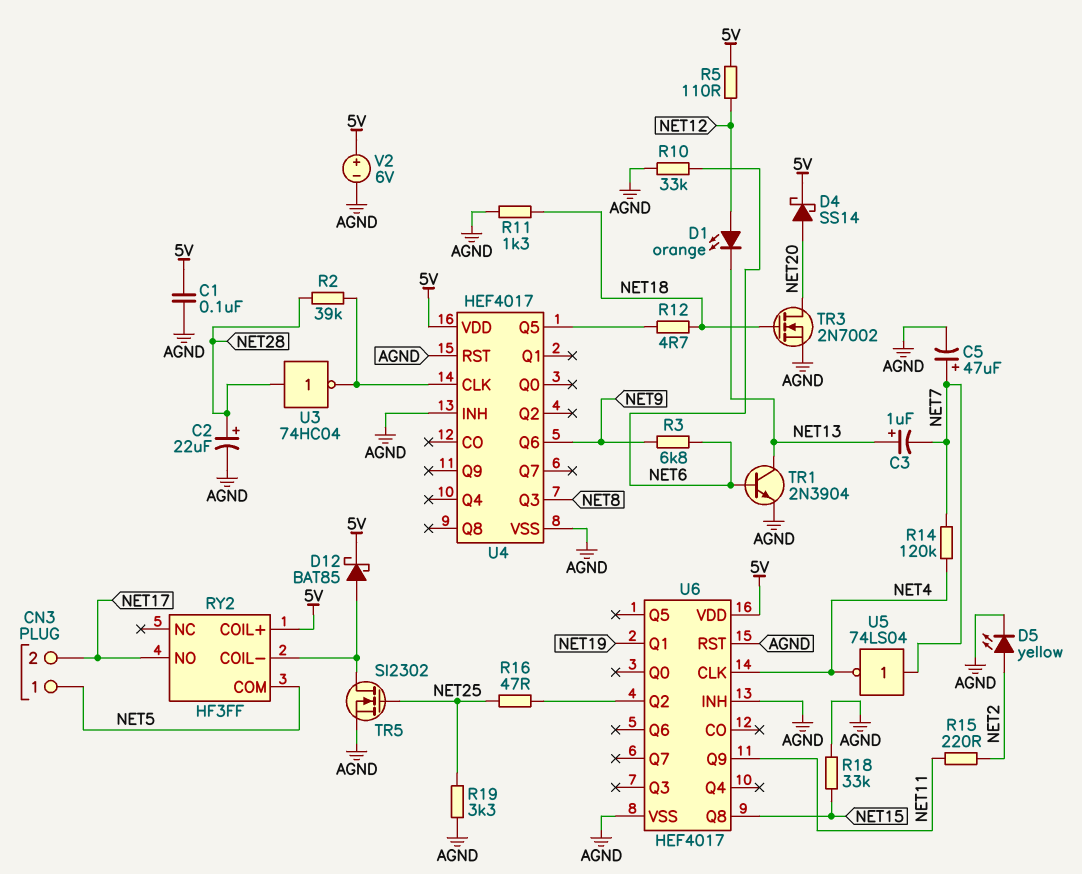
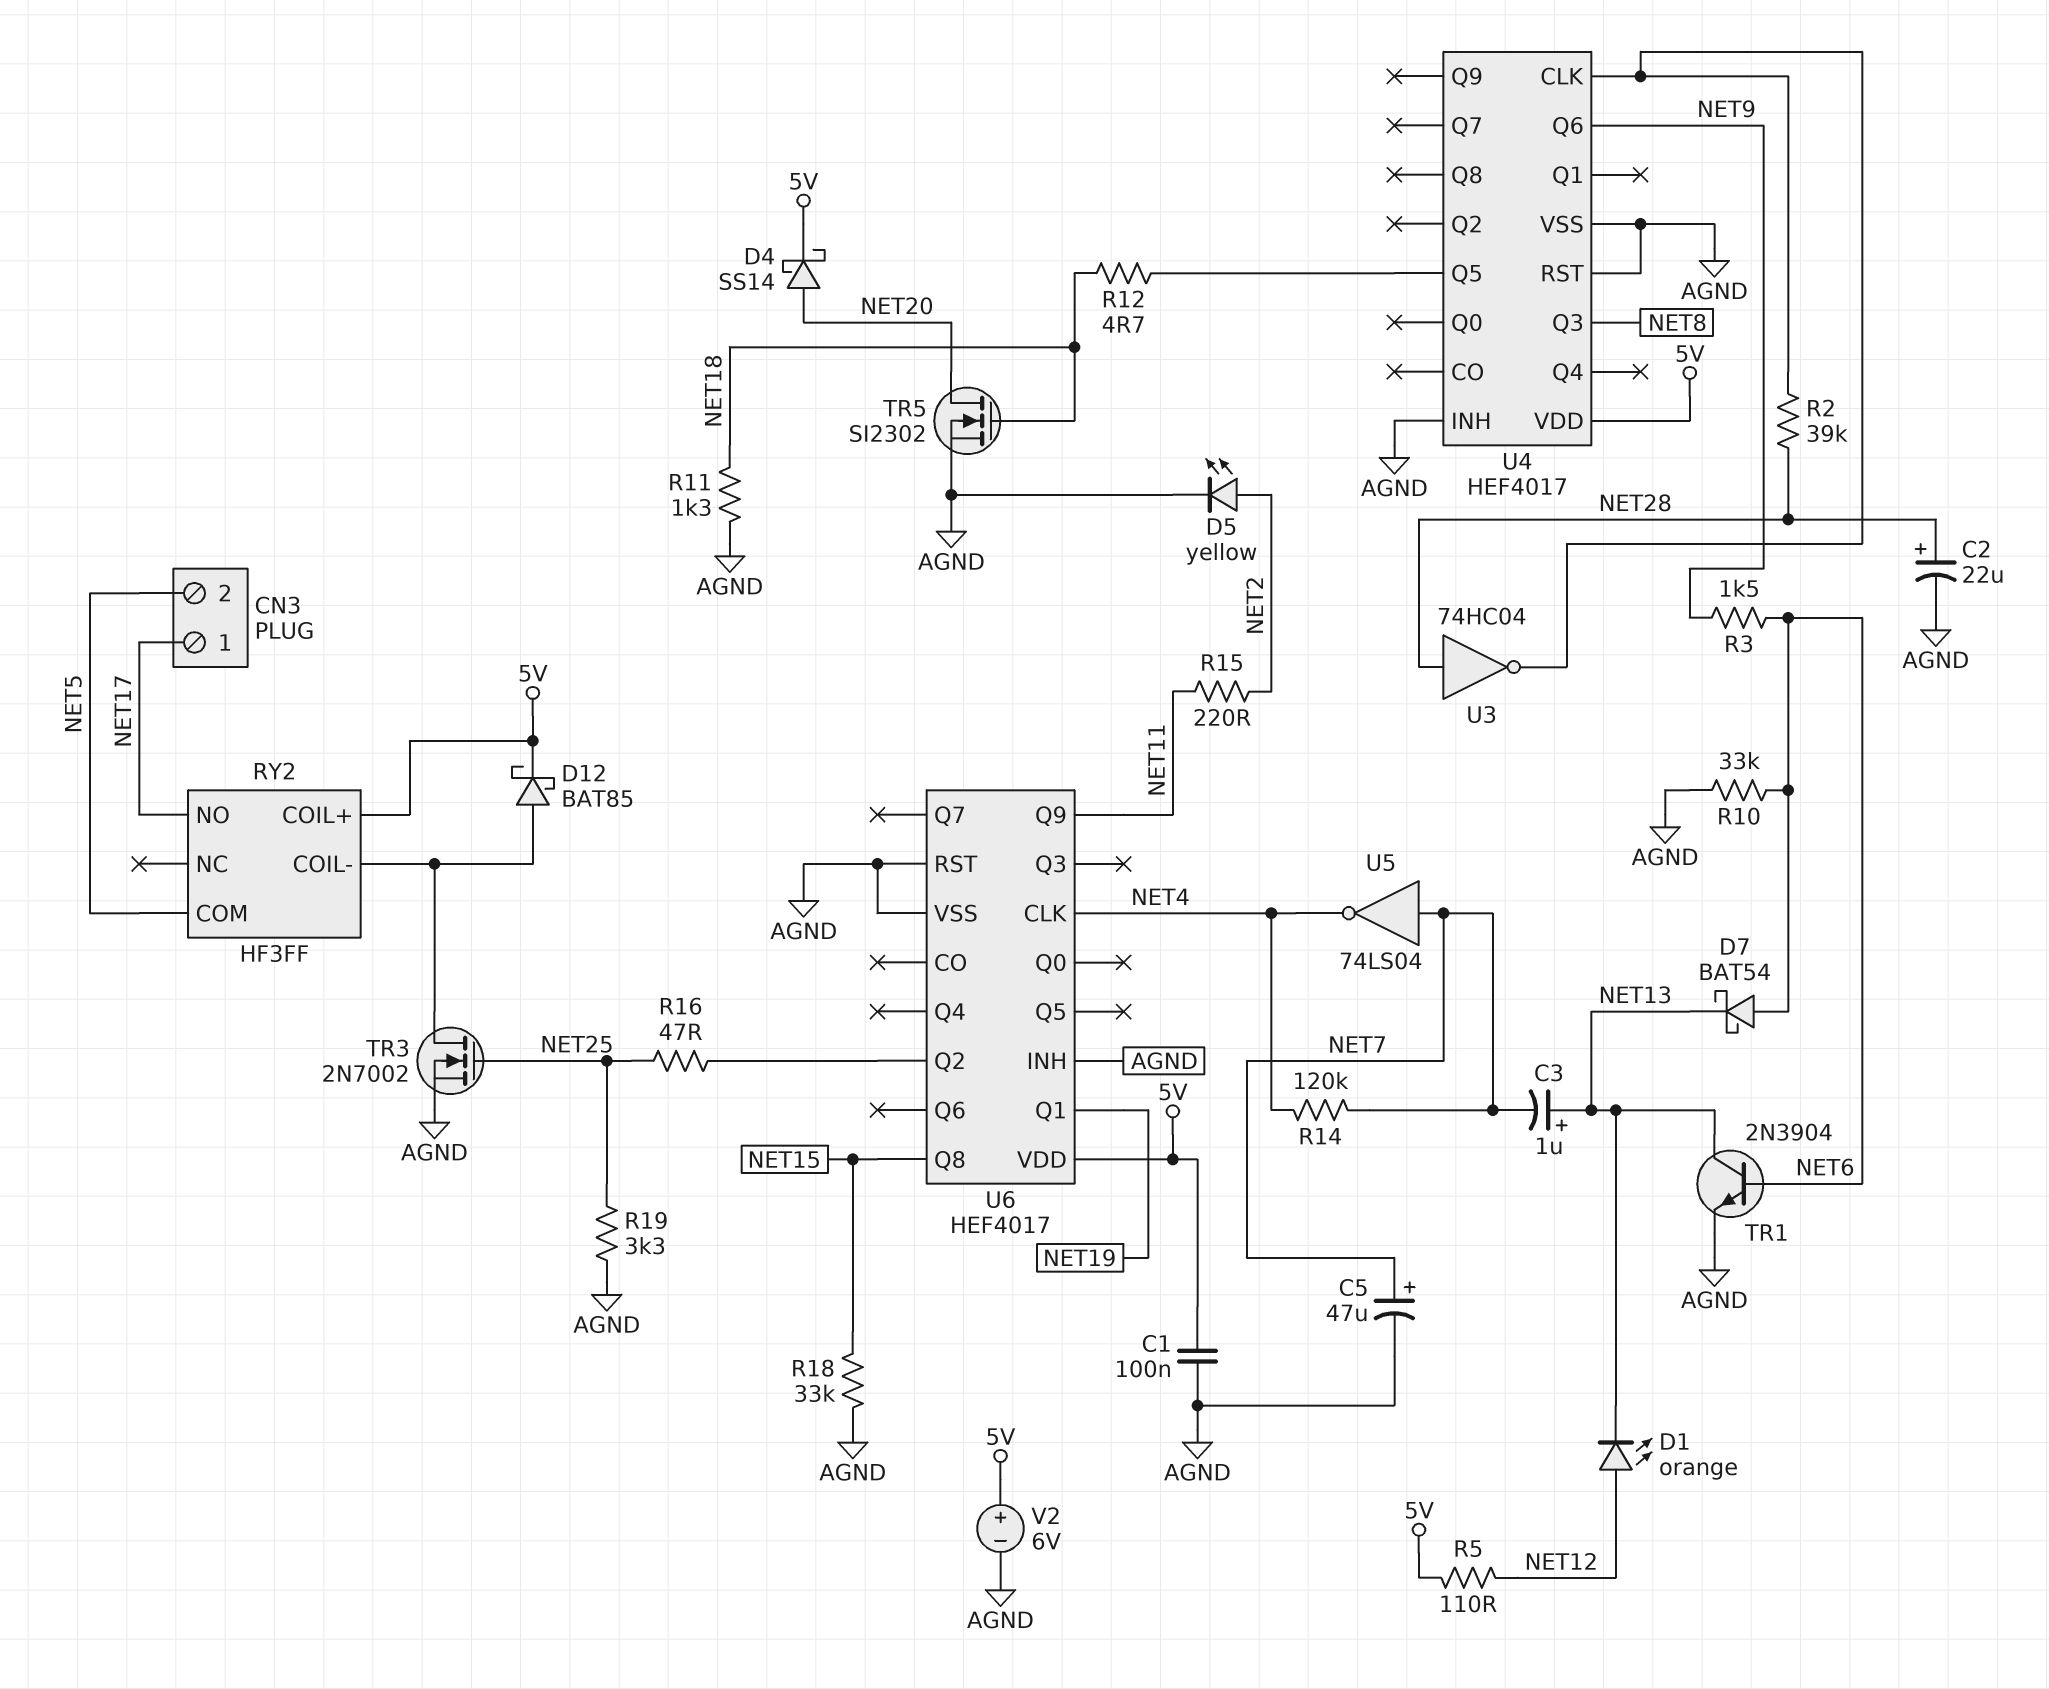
CN3 pin 1: NET5 -> NET17
CN3 pin 2: NET17 -> NET5
D7: none -> schottky BAT54 (A NET6, K NET13)
R3: 6.8k (NET6, NET9) -> 1.5k (NET6, NET9)
TR3: NMOS 2N7002 (G NET18, D NET20, S AGND) -> NMOS 2N7002 (G NET25, D RY2/COIL-, S AGND)
TR5: NMOS SI2302 (G NET25, D RY2/COIL-, S AGND) -> NMOS SI2302 (G NET18, D NET20, S AGND)

